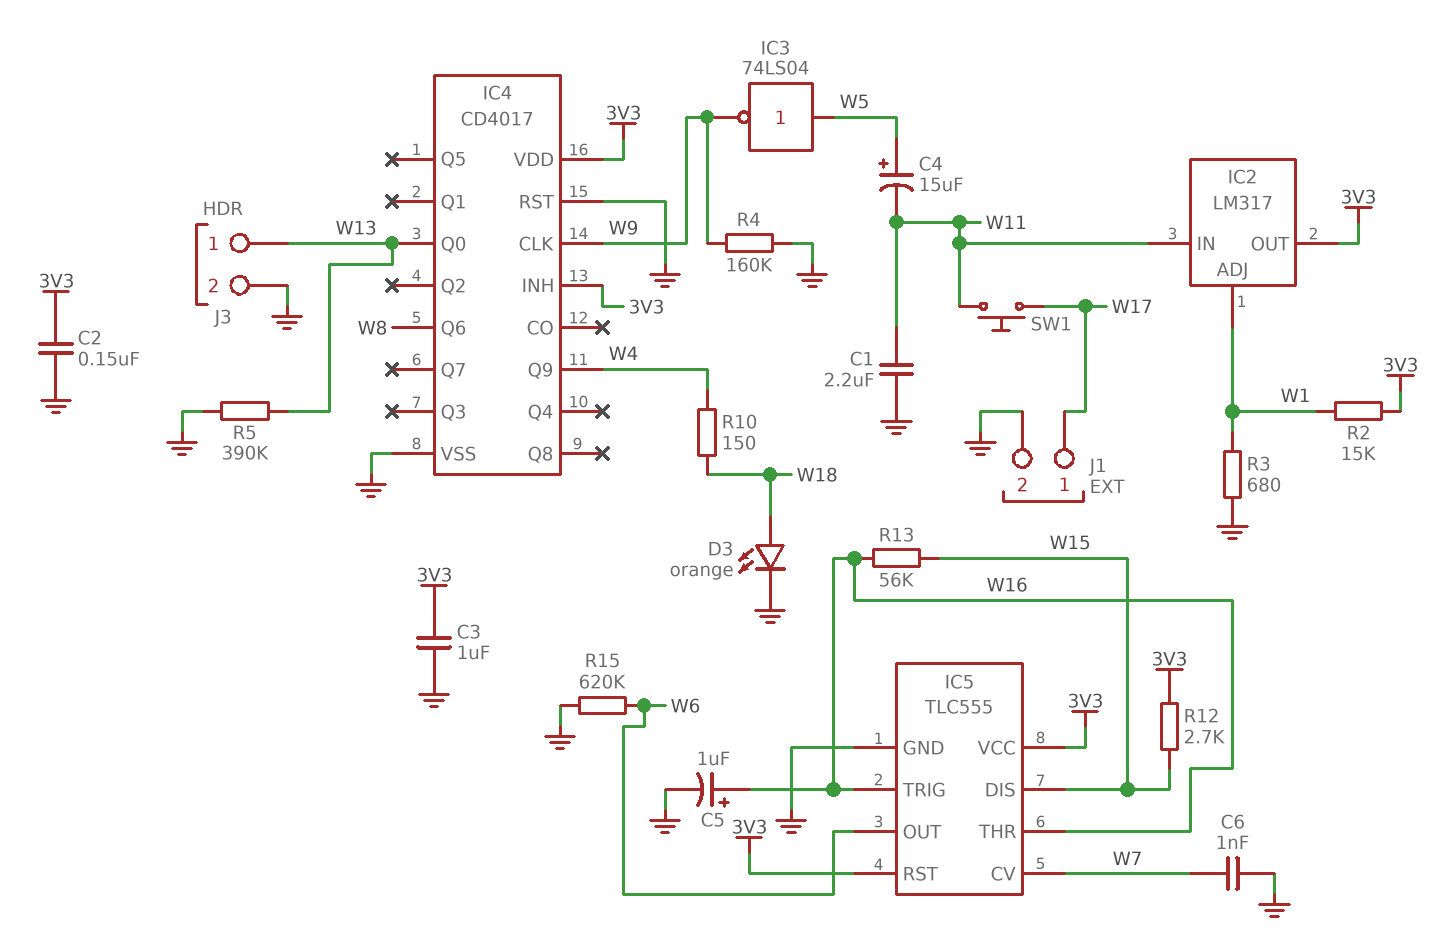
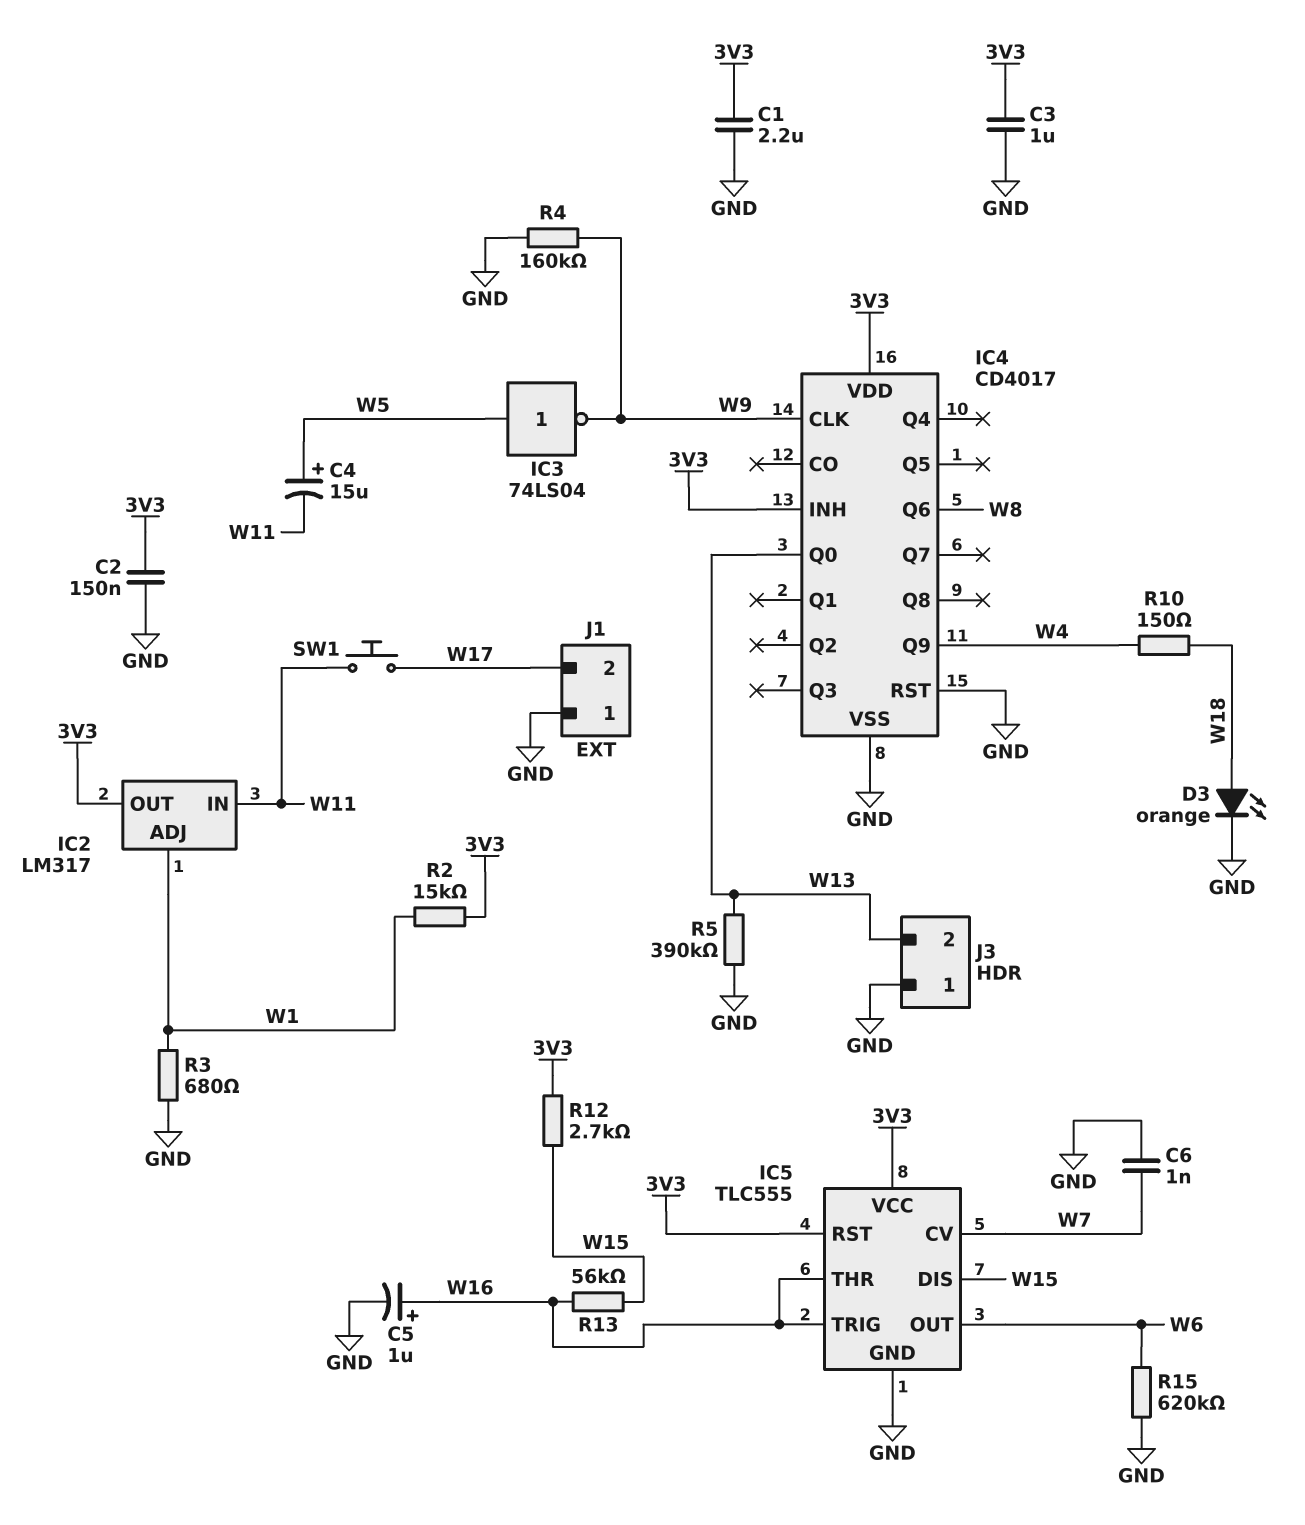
C1: 2.2uF (GND, W11) -> 2.2uF (3V3, GND)
J1 pin 1: W17 -> GND
J1 pin 2: GND -> W17
J3 pin 1: W13 -> GND
J3 pin 2: GND -> W13

